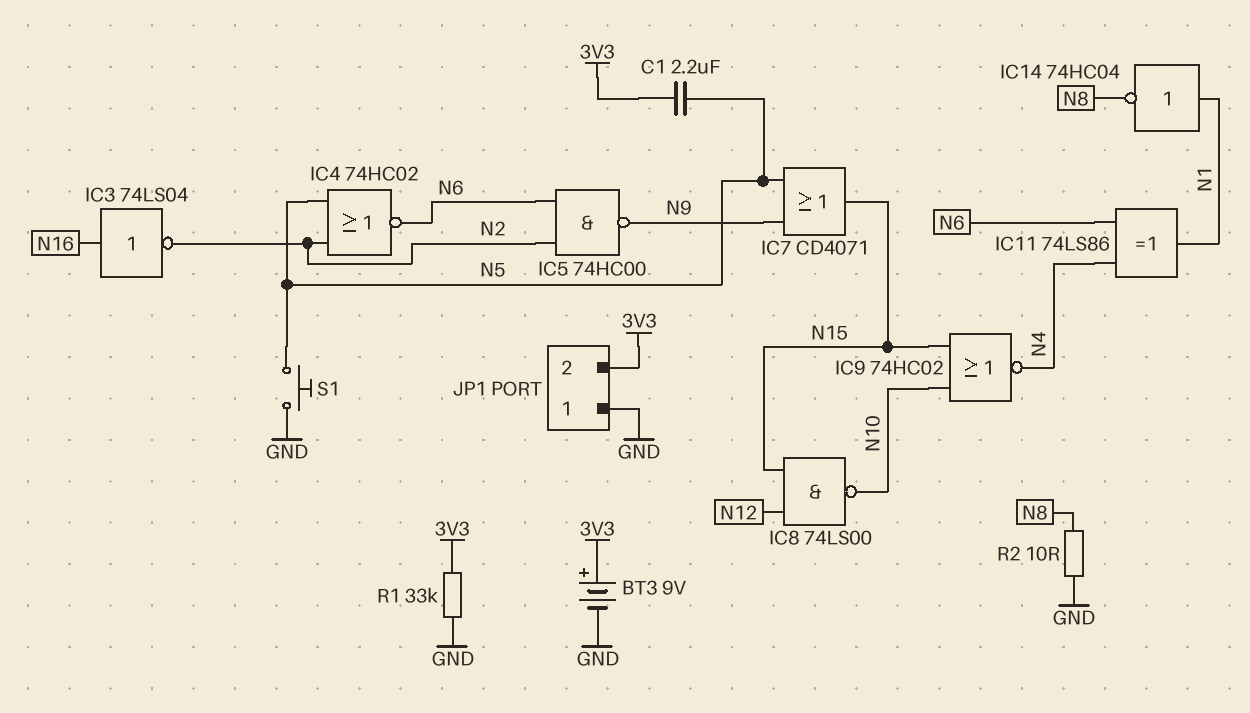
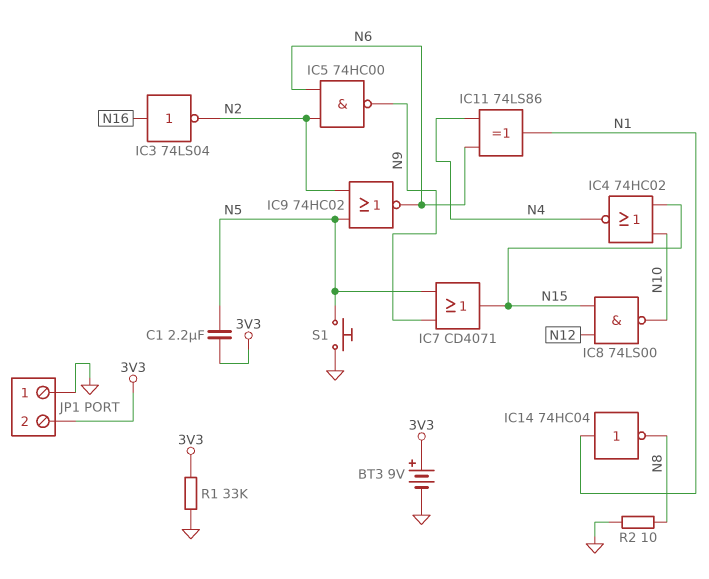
IC4: NOR 74HC02 (in N2, in N5, out N6) -> NOR 74HC02 (in N10, in N15, out N4)
IC9: NOR 74HC02 (in N10, in N15, out N4) -> NOR 74HC02 (in N2, in N5, out N6)

